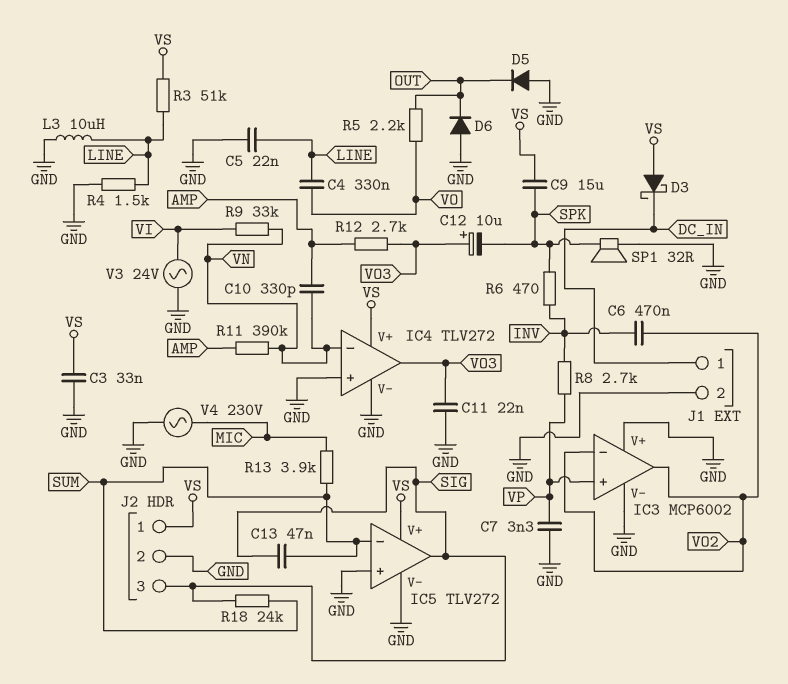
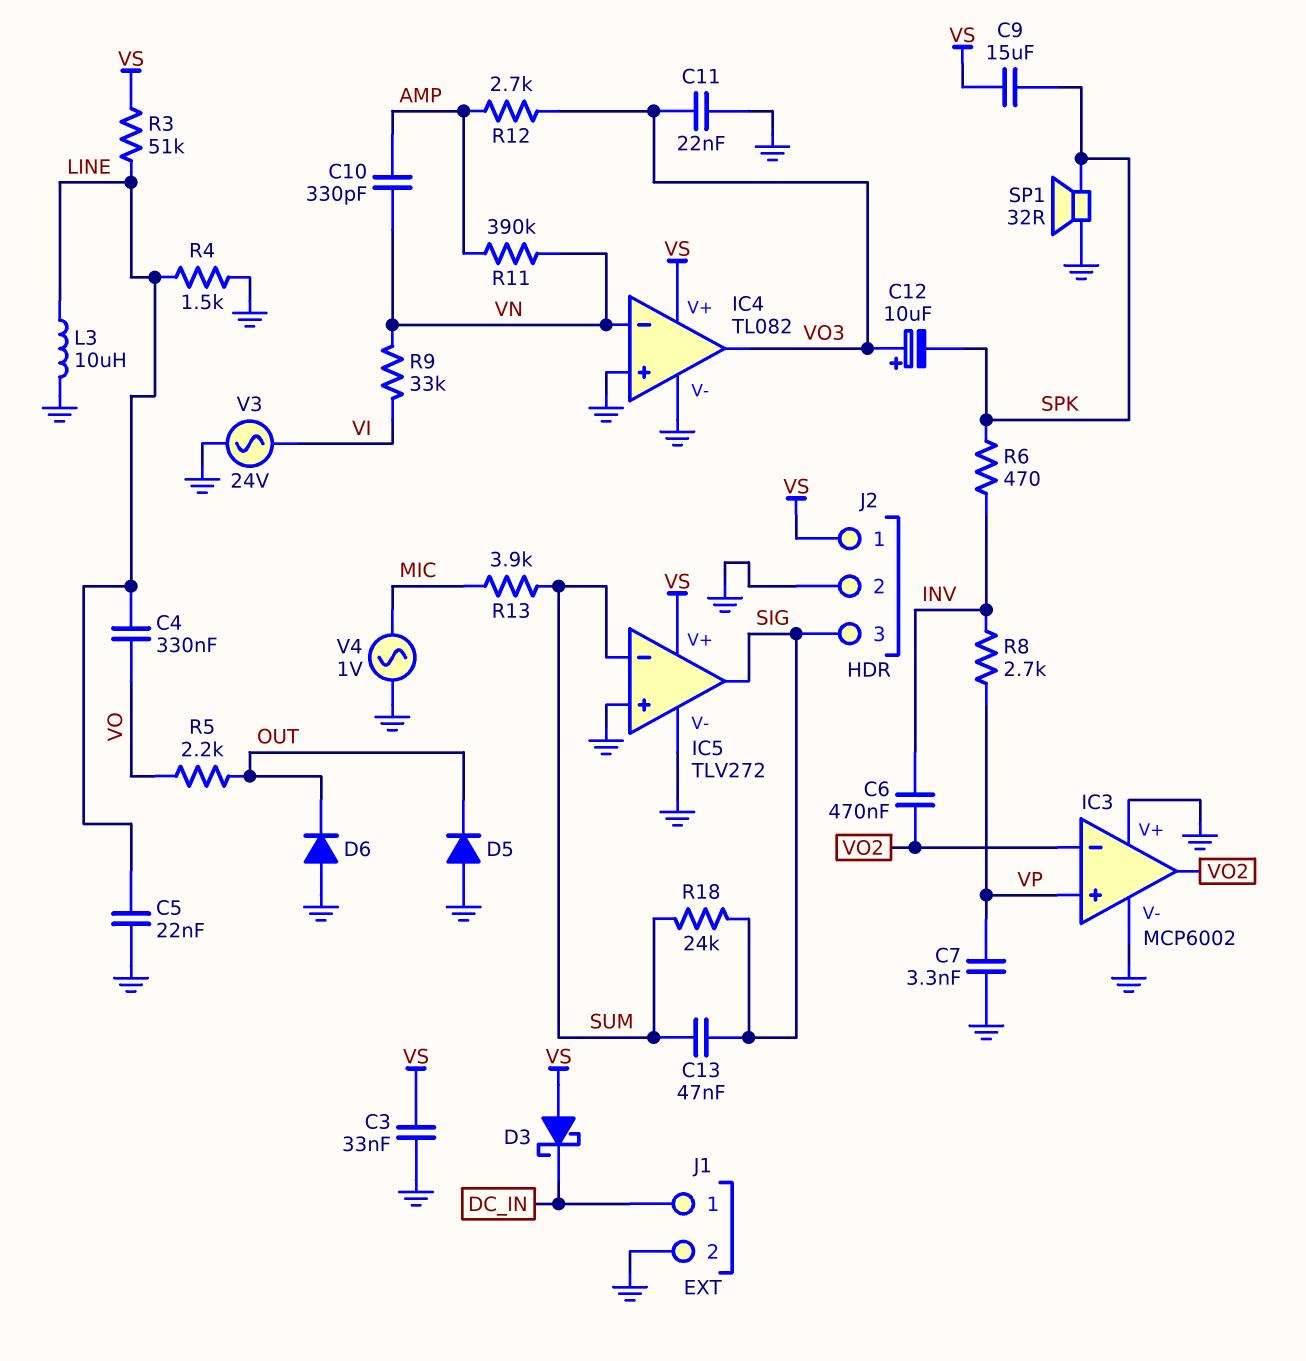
IC4: TLV272 -> TL082
V4: AC 230V (GND, MIC) -> AC 1V (GND, MIC)

